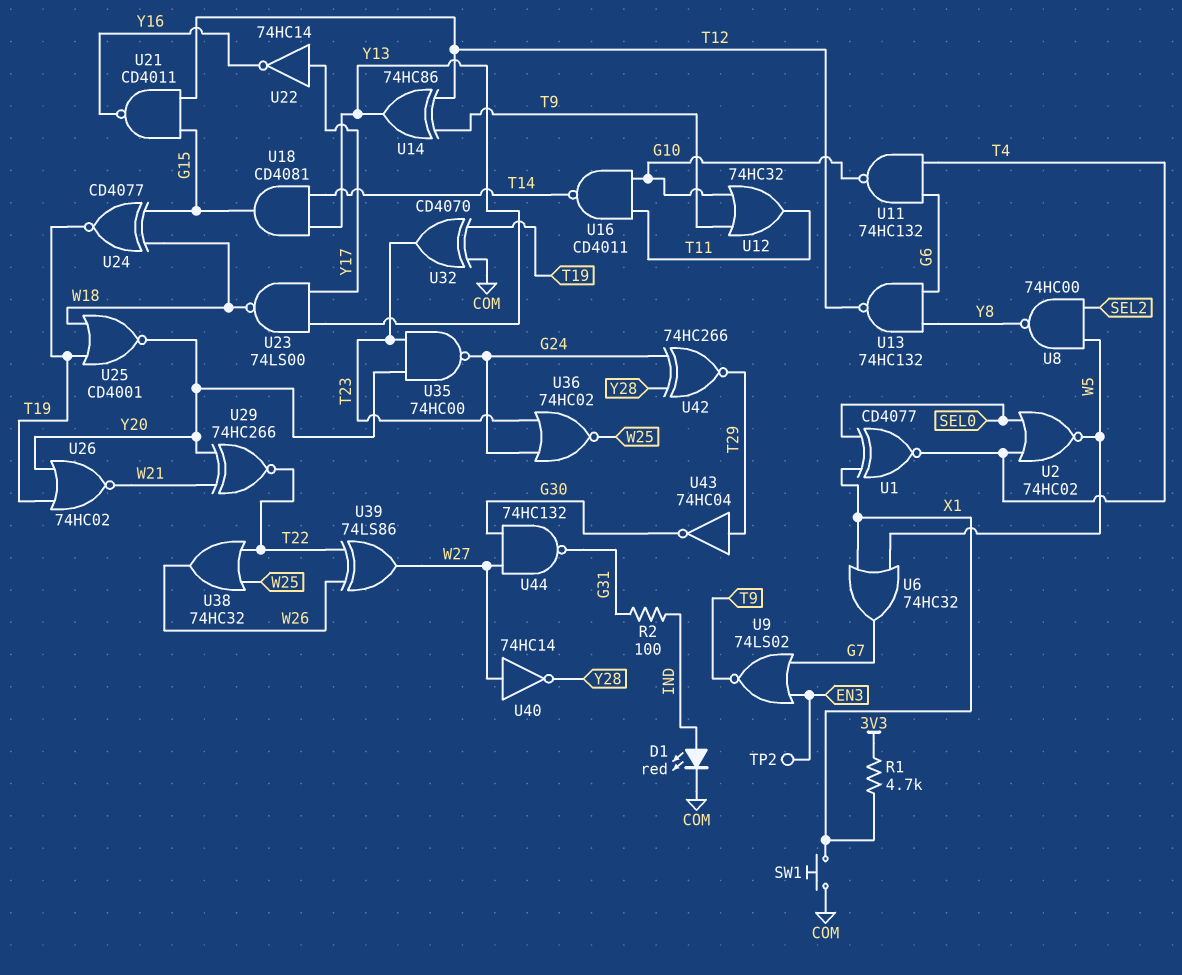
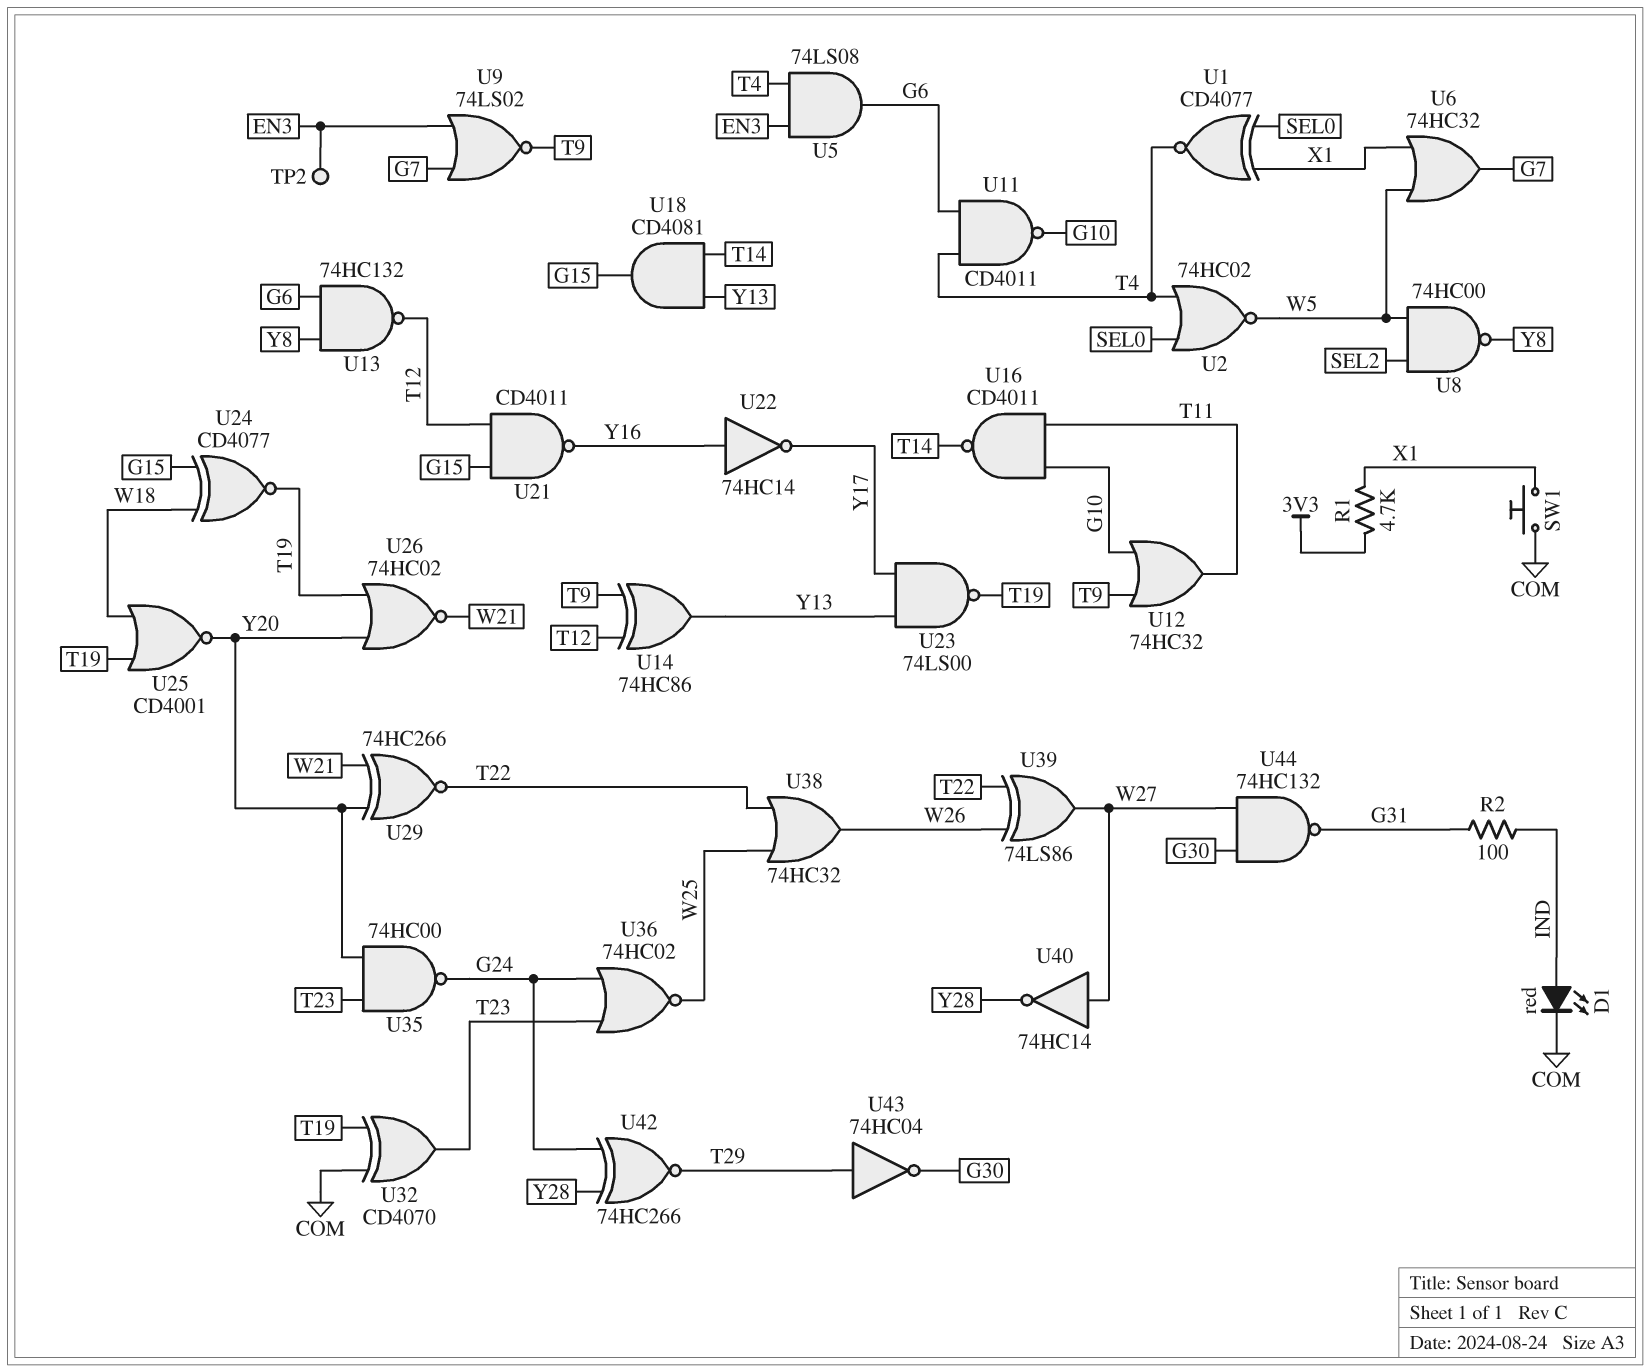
U5: none -> AND 74LS08 (in EN3, in T4, out G6)
U11: NAND 74HC132 (in G6, in T4, out G10) -> NAND CD4011 (in G6, in T4, out G10)
U22: NOT 74HC14 (in Y17, out Y16) -> NOT 74HC14 (in Y16, out Y17)
U23: NAND 74LS00 (in Y13, in Y17, out W18) -> NAND 74LS00 (in Y13, in Y17, out T19)

